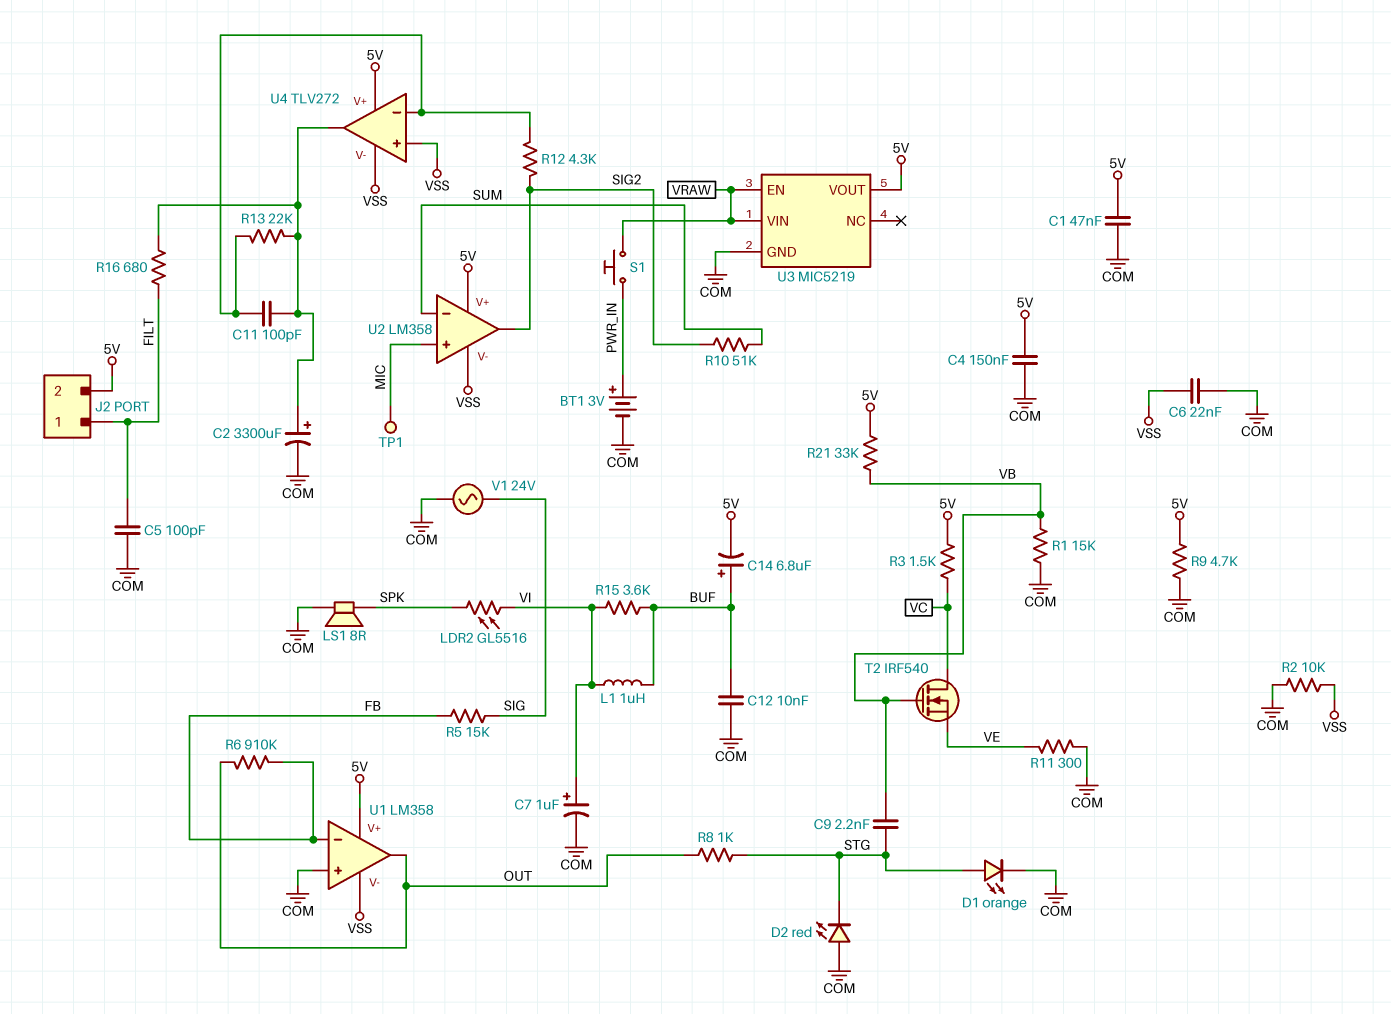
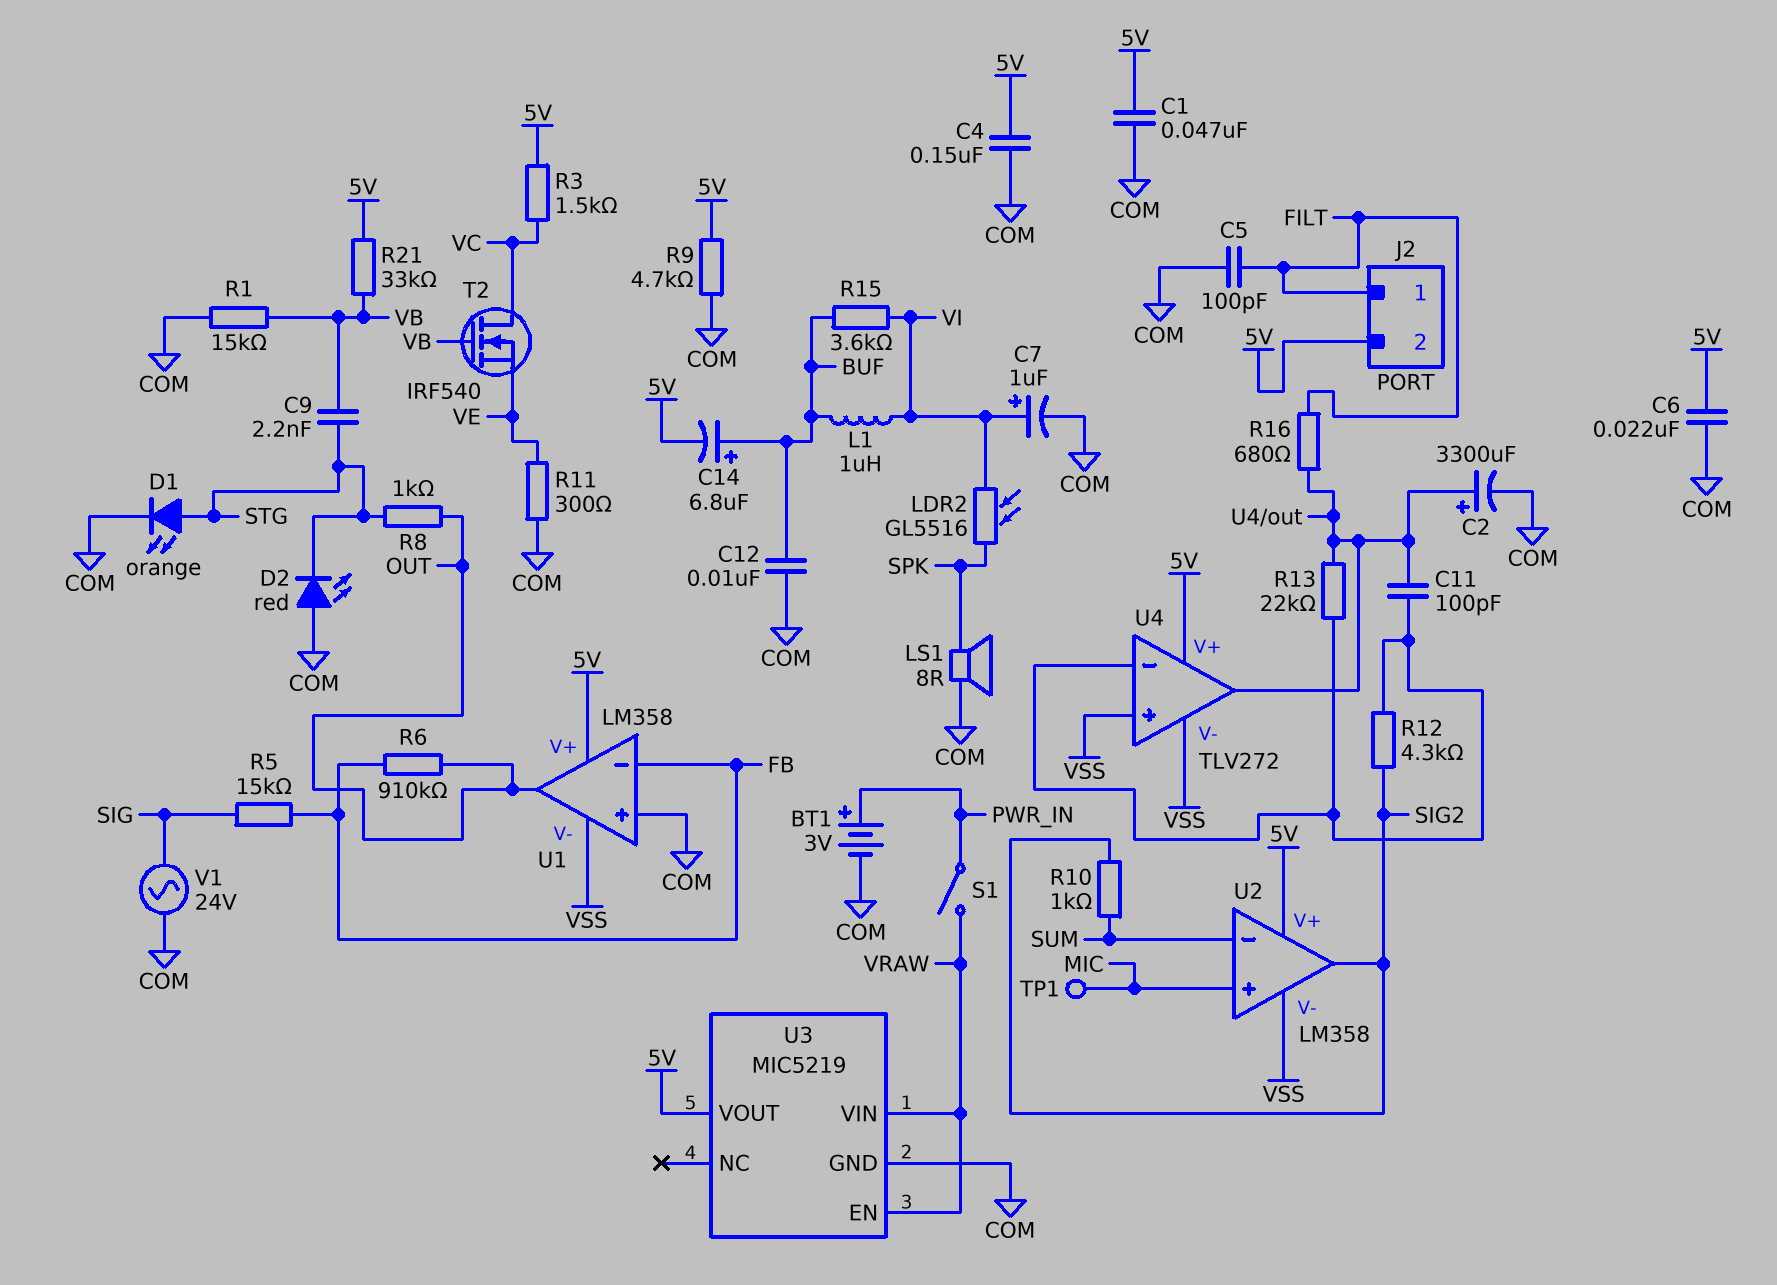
C6: 22nF (COM, VSS) -> 22nF (5V, COM)
R2: 10k (COM, VSS) -> none
R10: 51k (SIG2, SUM) -> 1k (SIG2, SUM)
S1: button (PWR_IN, VRAW) -> switch (PWR_IN, VRAW)

